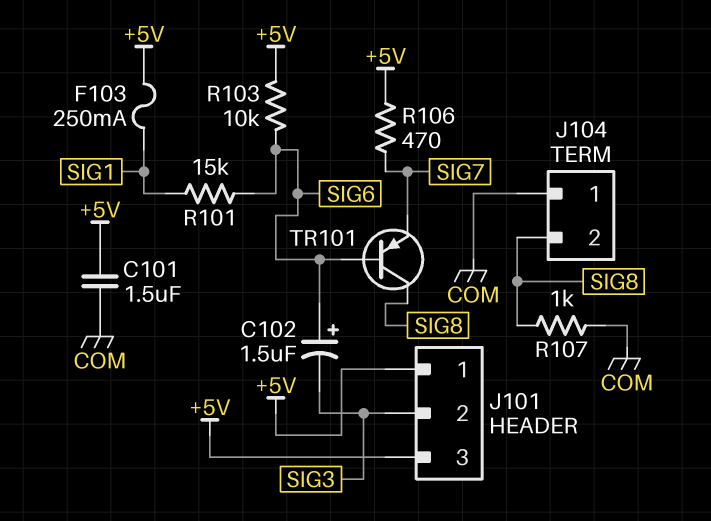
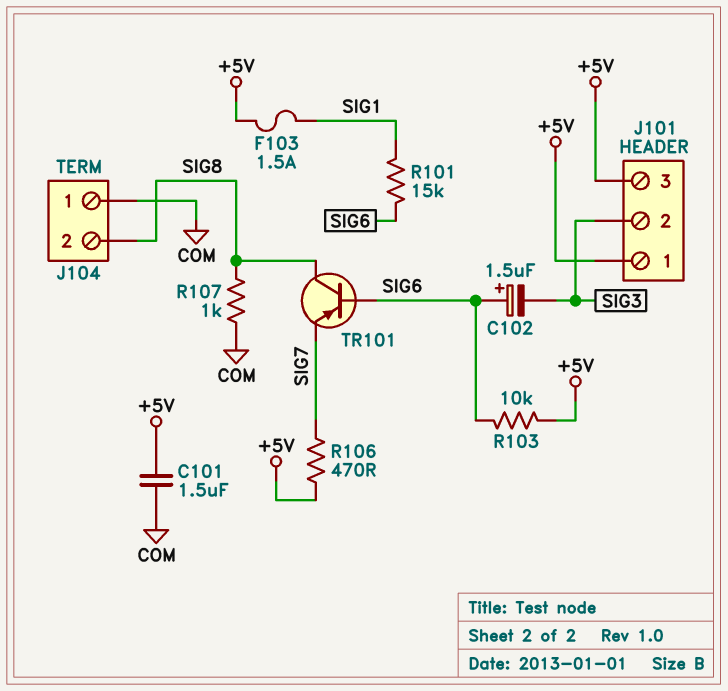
F103: 250mA (+5V, SIG1) -> 1.5A (+5V, SIG1)

